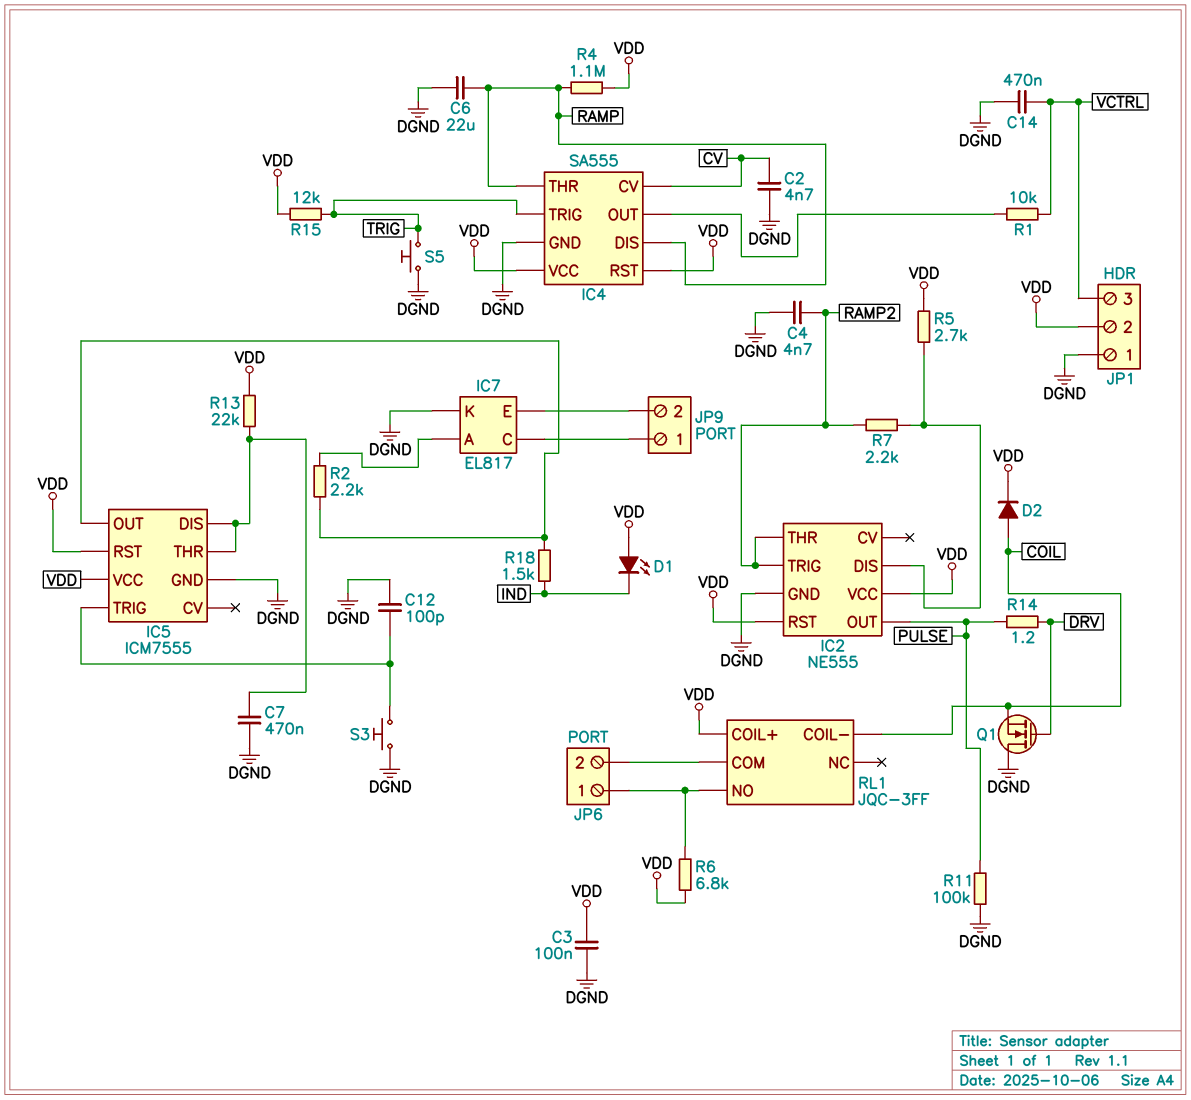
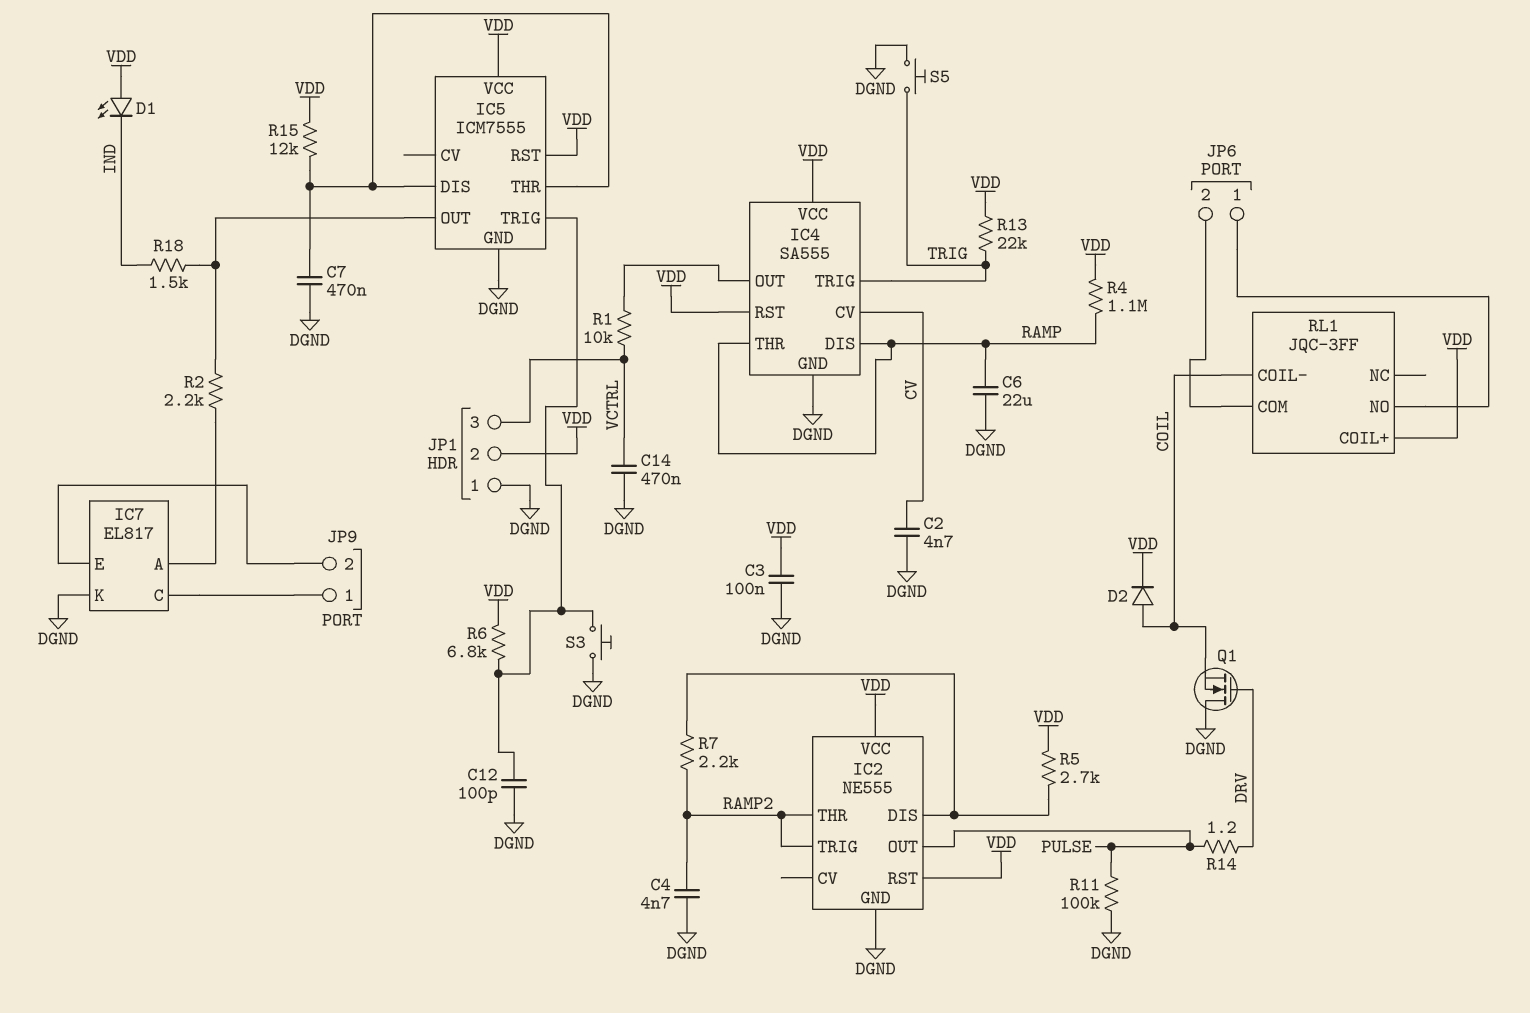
R6: 6.8k (JP6/1, VDD) -> 6.8k (IC5/TRIG, VDD)
R13: 22k (IC5/DIS, VDD) -> 22k (TRIG, VDD)
R15: 12k (TRIG, VDD) -> 12k (IC5/DIS, VDD)

